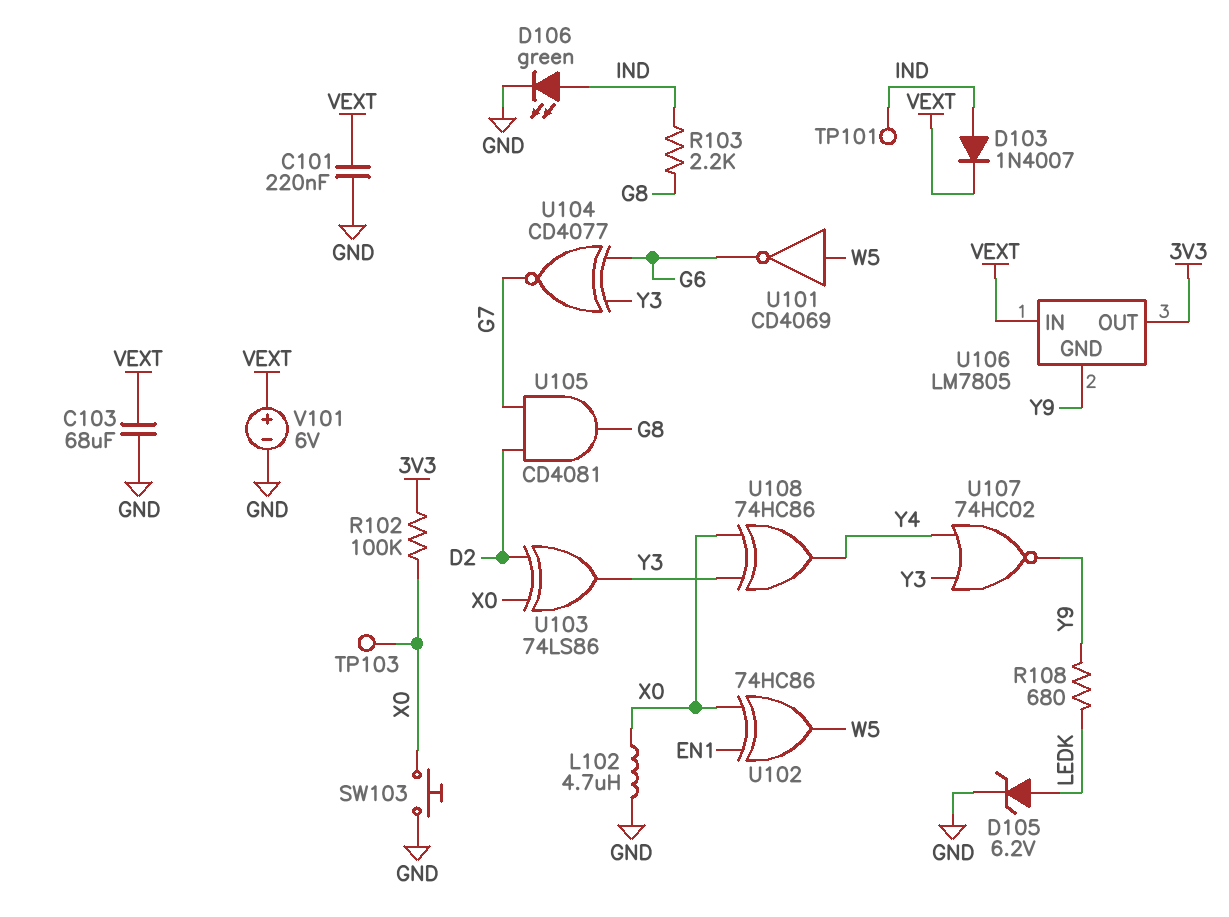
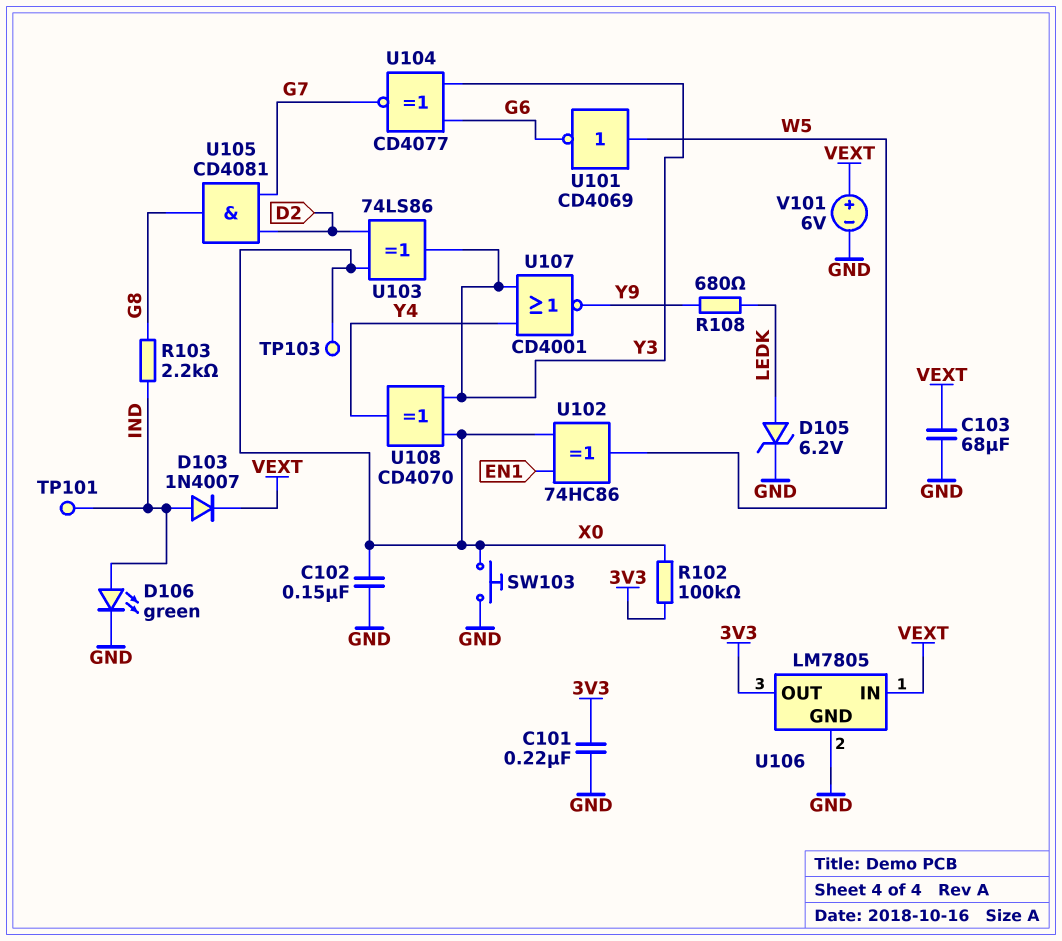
C101: 220nF (GND, VEXT) -> 220nF (3V3, GND)
C102: none -> 150nF (GND, X0)
L102: 4.7uH (GND, X0) -> none
U106 pin GND: Y9 -> GND
U107: NOR 74HC02 (in Y3, in Y4, out Y9) -> NOR CD4001 (in Y3, in Y4, out Y9)
U108: XOR 74HC86 (in X0, in Y3, out Y4) -> XOR CD4070 (in X0, in Y3, out Y4)

